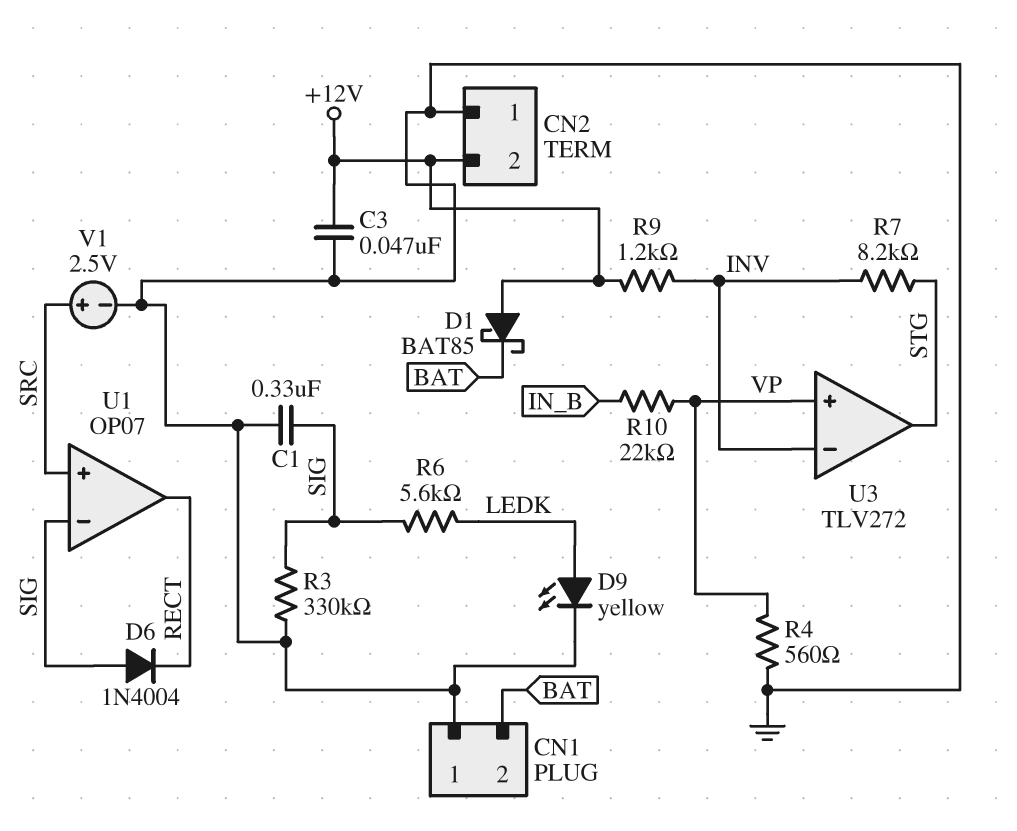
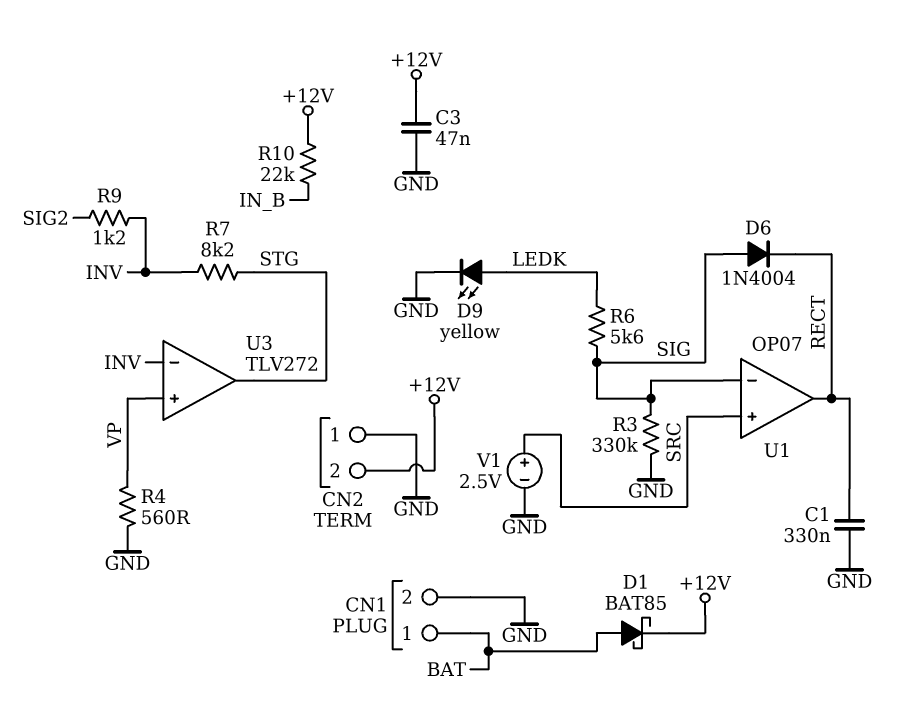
C1: 330nF (GND, SIG) -> 330nF (GND, RECT)
CN1 pin 1: GND -> BAT
CN1 pin 2: BAT -> GND
D1: schottky BAT85 (A +12V, K BAT) -> schottky BAT85 (A BAT, K +12V)
R9: 1.2k (+12V, INV) -> 1.2k (INV, SIG2)
R10: 22k (IN_B, VP) -> 22k (+12V, IN_B)

